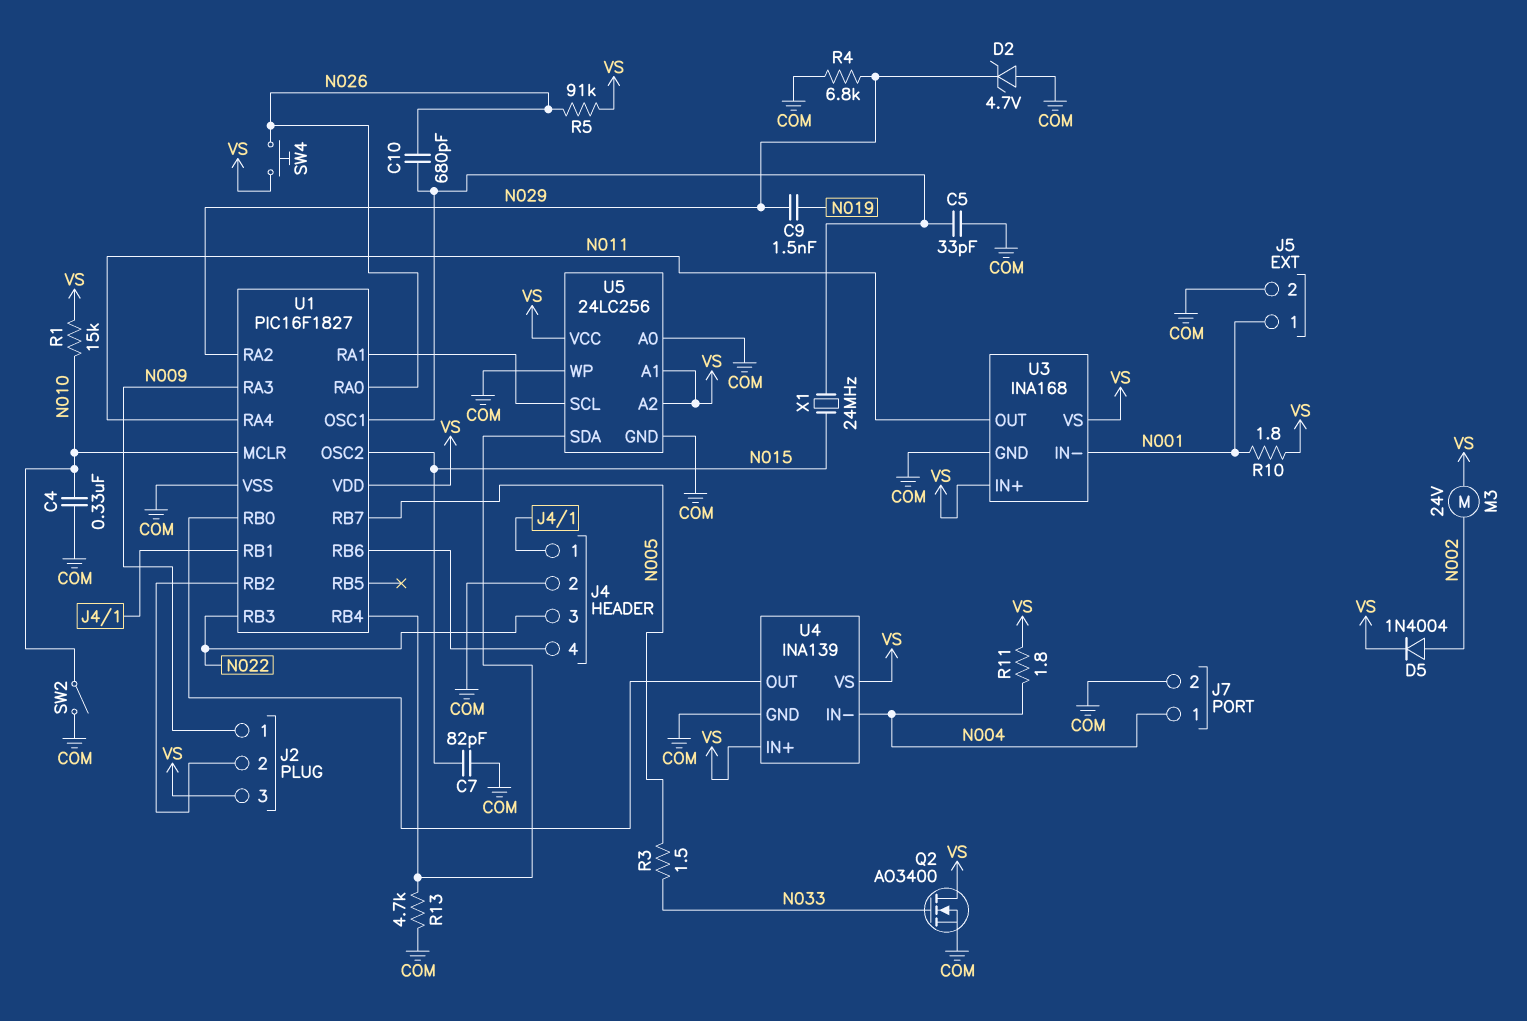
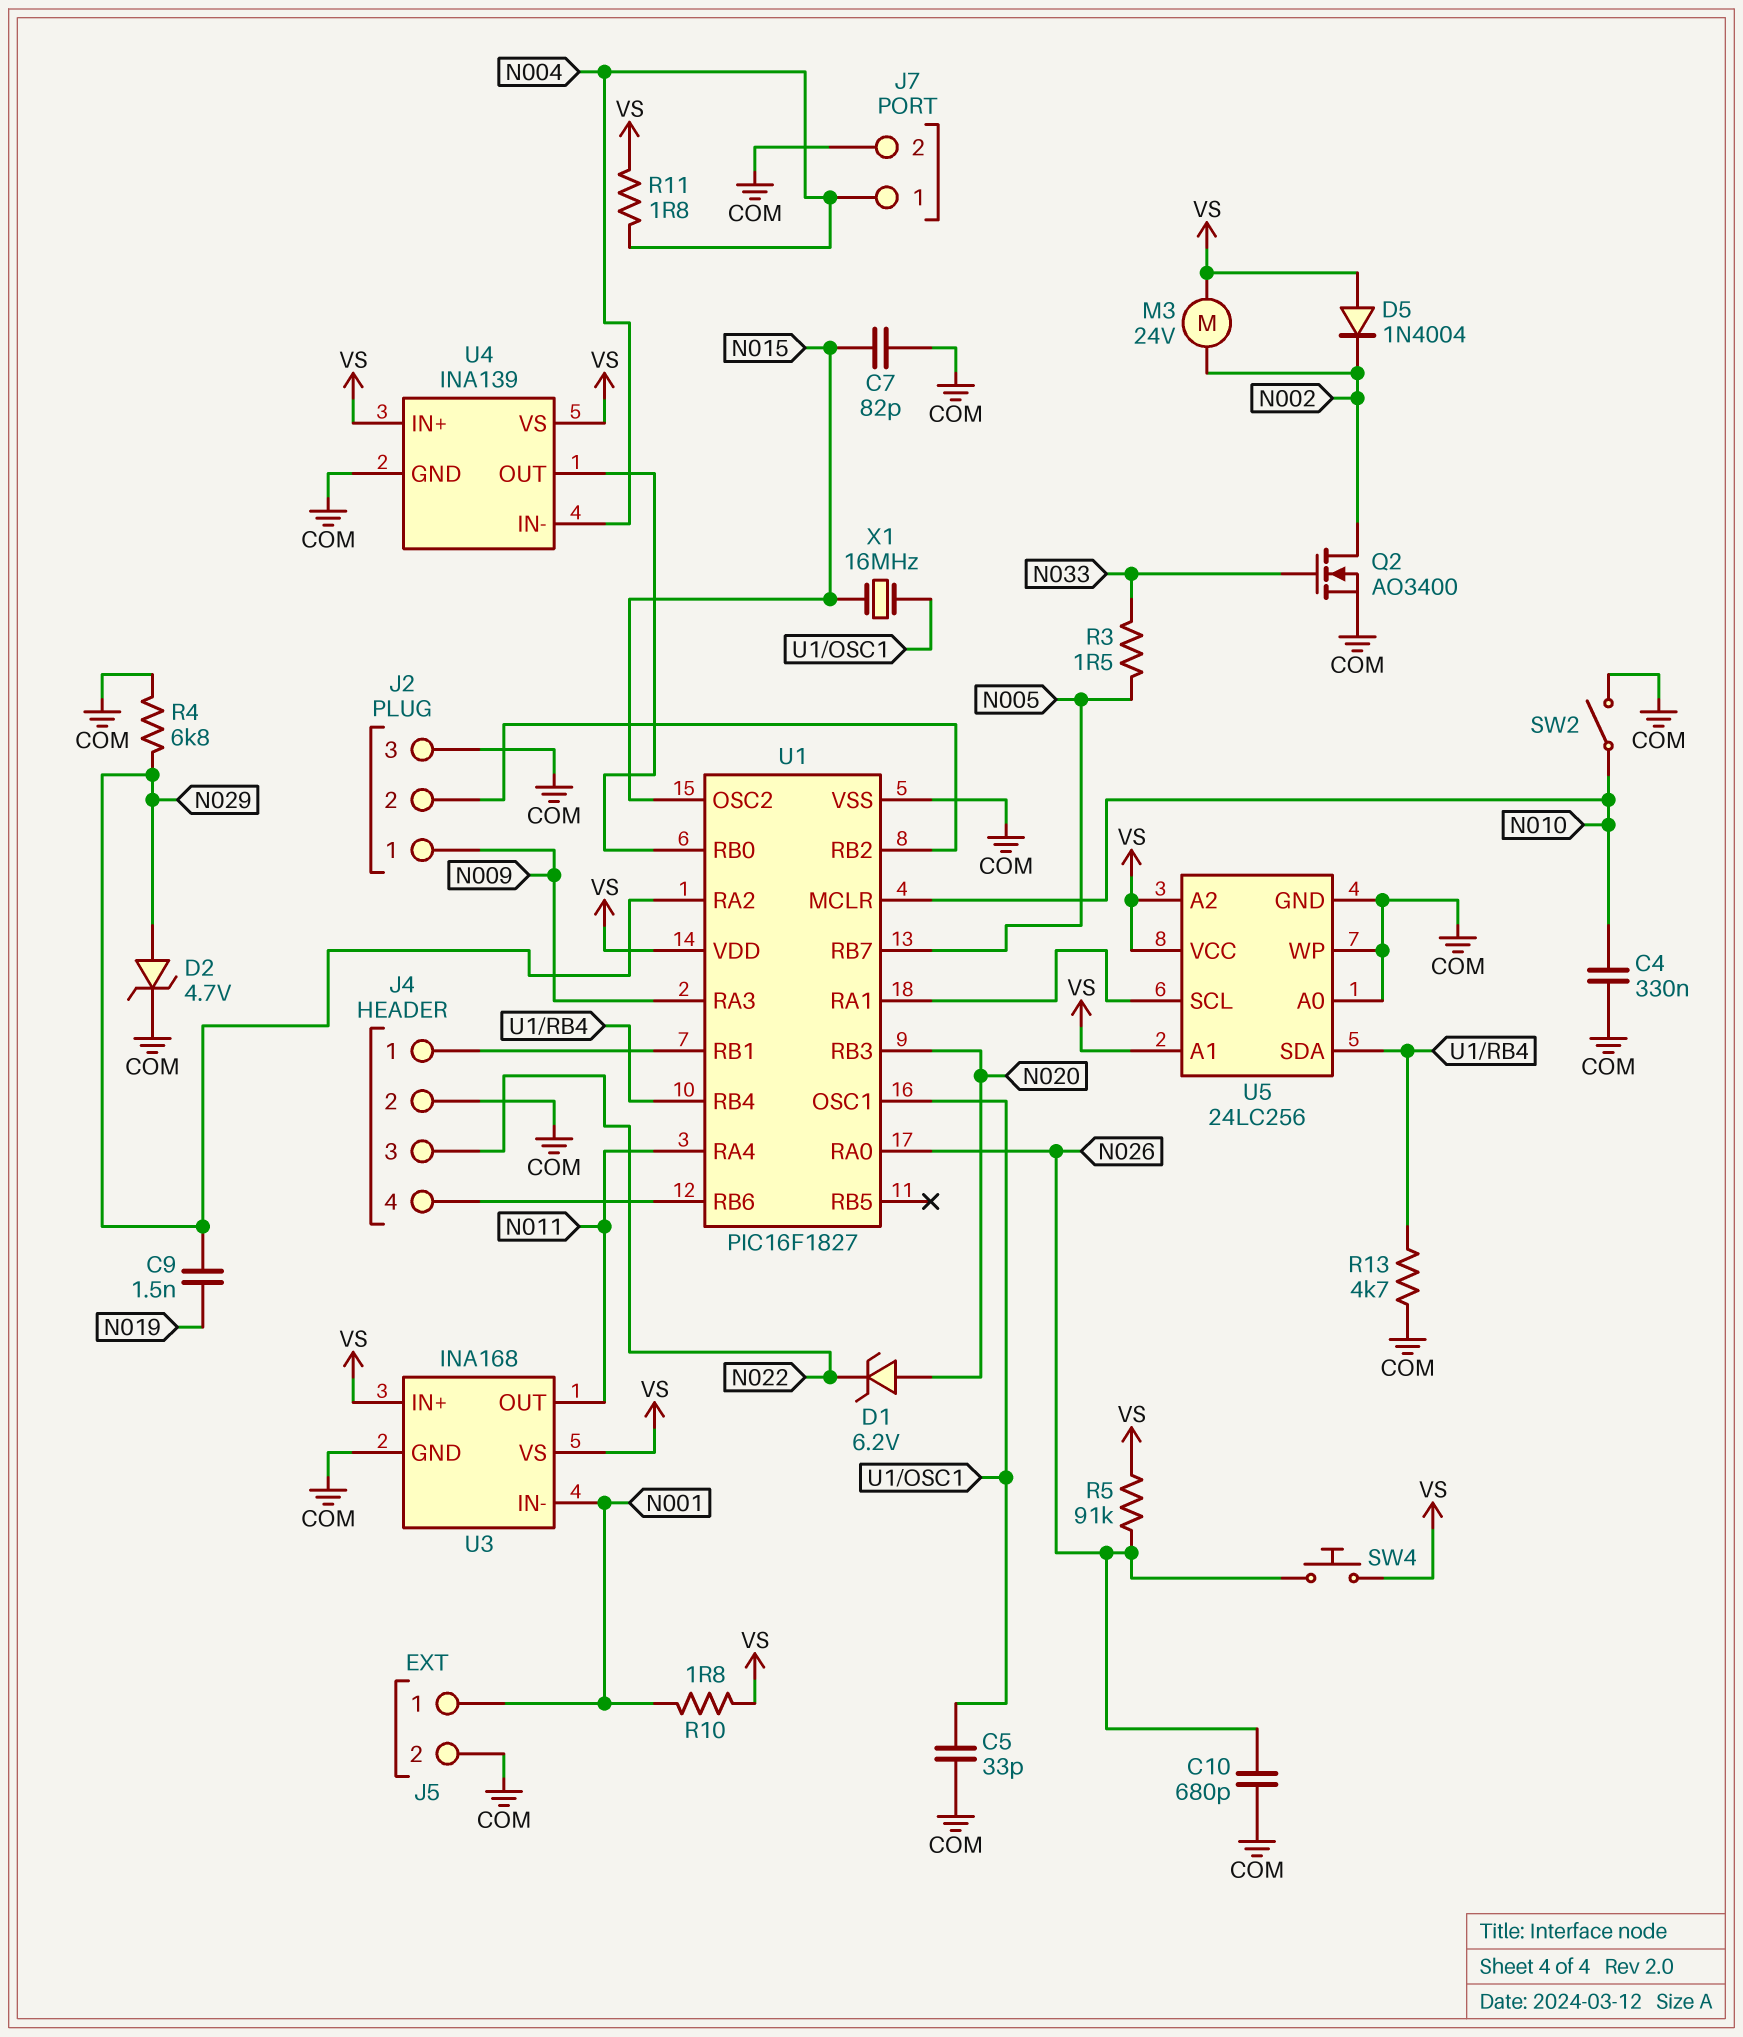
C10: 680pF (N026, U1/OSC1) -> 680pF (COM, N026)
D1: none -> zener 6.2V (A N020, K N022)
D2: zener 4.7V (A COM, K N029) -> zener 4.7V (A N029, K COM)
D5: diode 1N4004 (A N002, K VS) -> diode 1N4004 (A VS, K N002)
J2 pin 3: VS -> COM
Q2: NMOS AO3400 (G N033, D VS, S COM) -> NMOS AO3400 (G N033, D N002, S COM)
R1: 15k (N010, VS) -> none
U1 pin RB3: N022 -> N020
X1: 24MHz (N015, U1/OSC1) -> 16MHz (N015, U1/OSC1)

